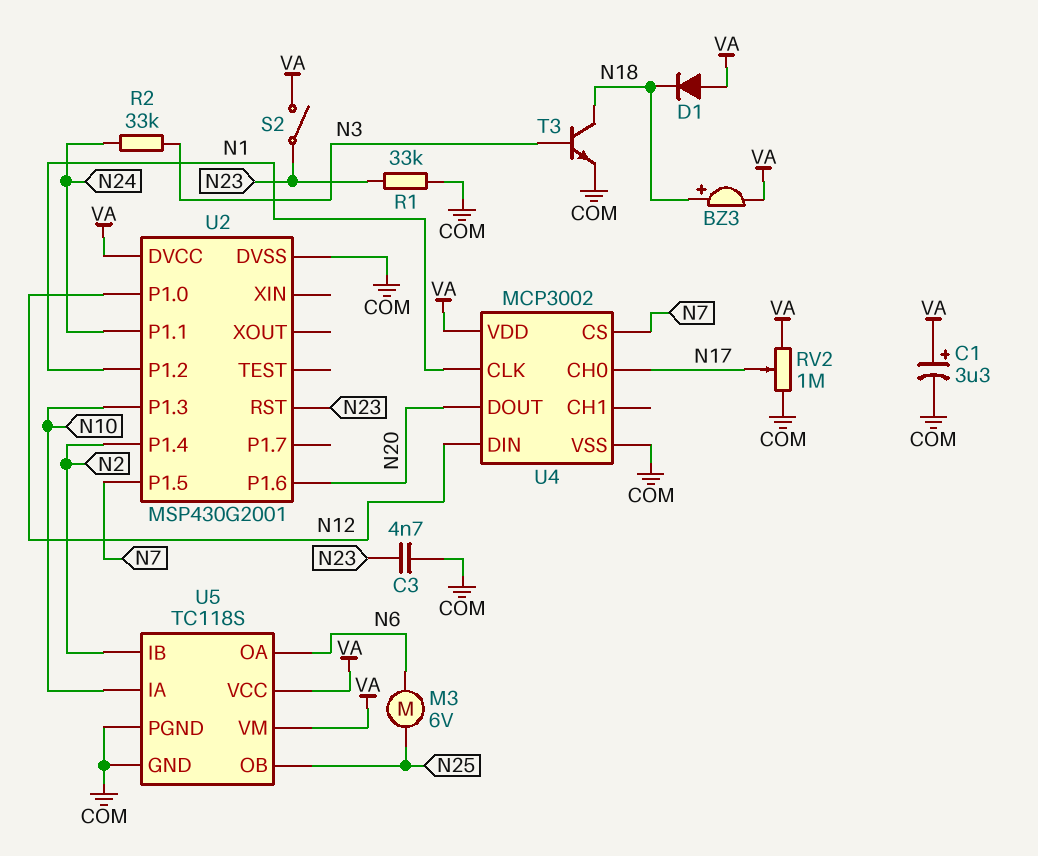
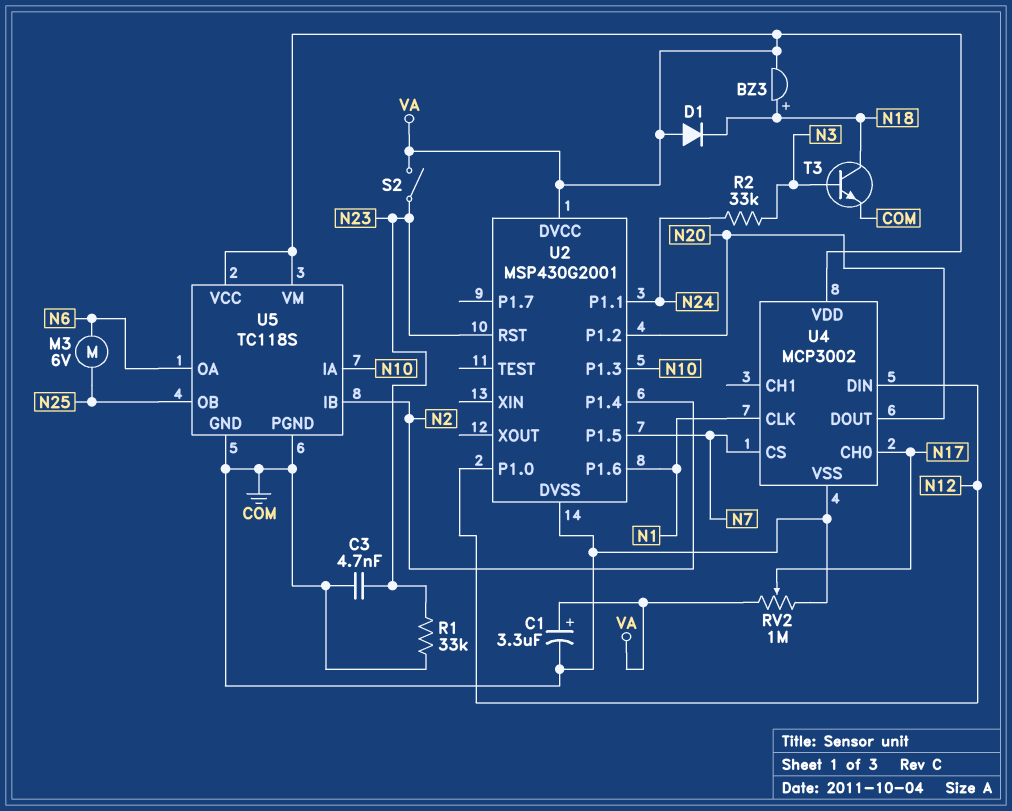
U2 pin P1.2: N1 -> N20
U2 pin P1.6: N20 -> N1

